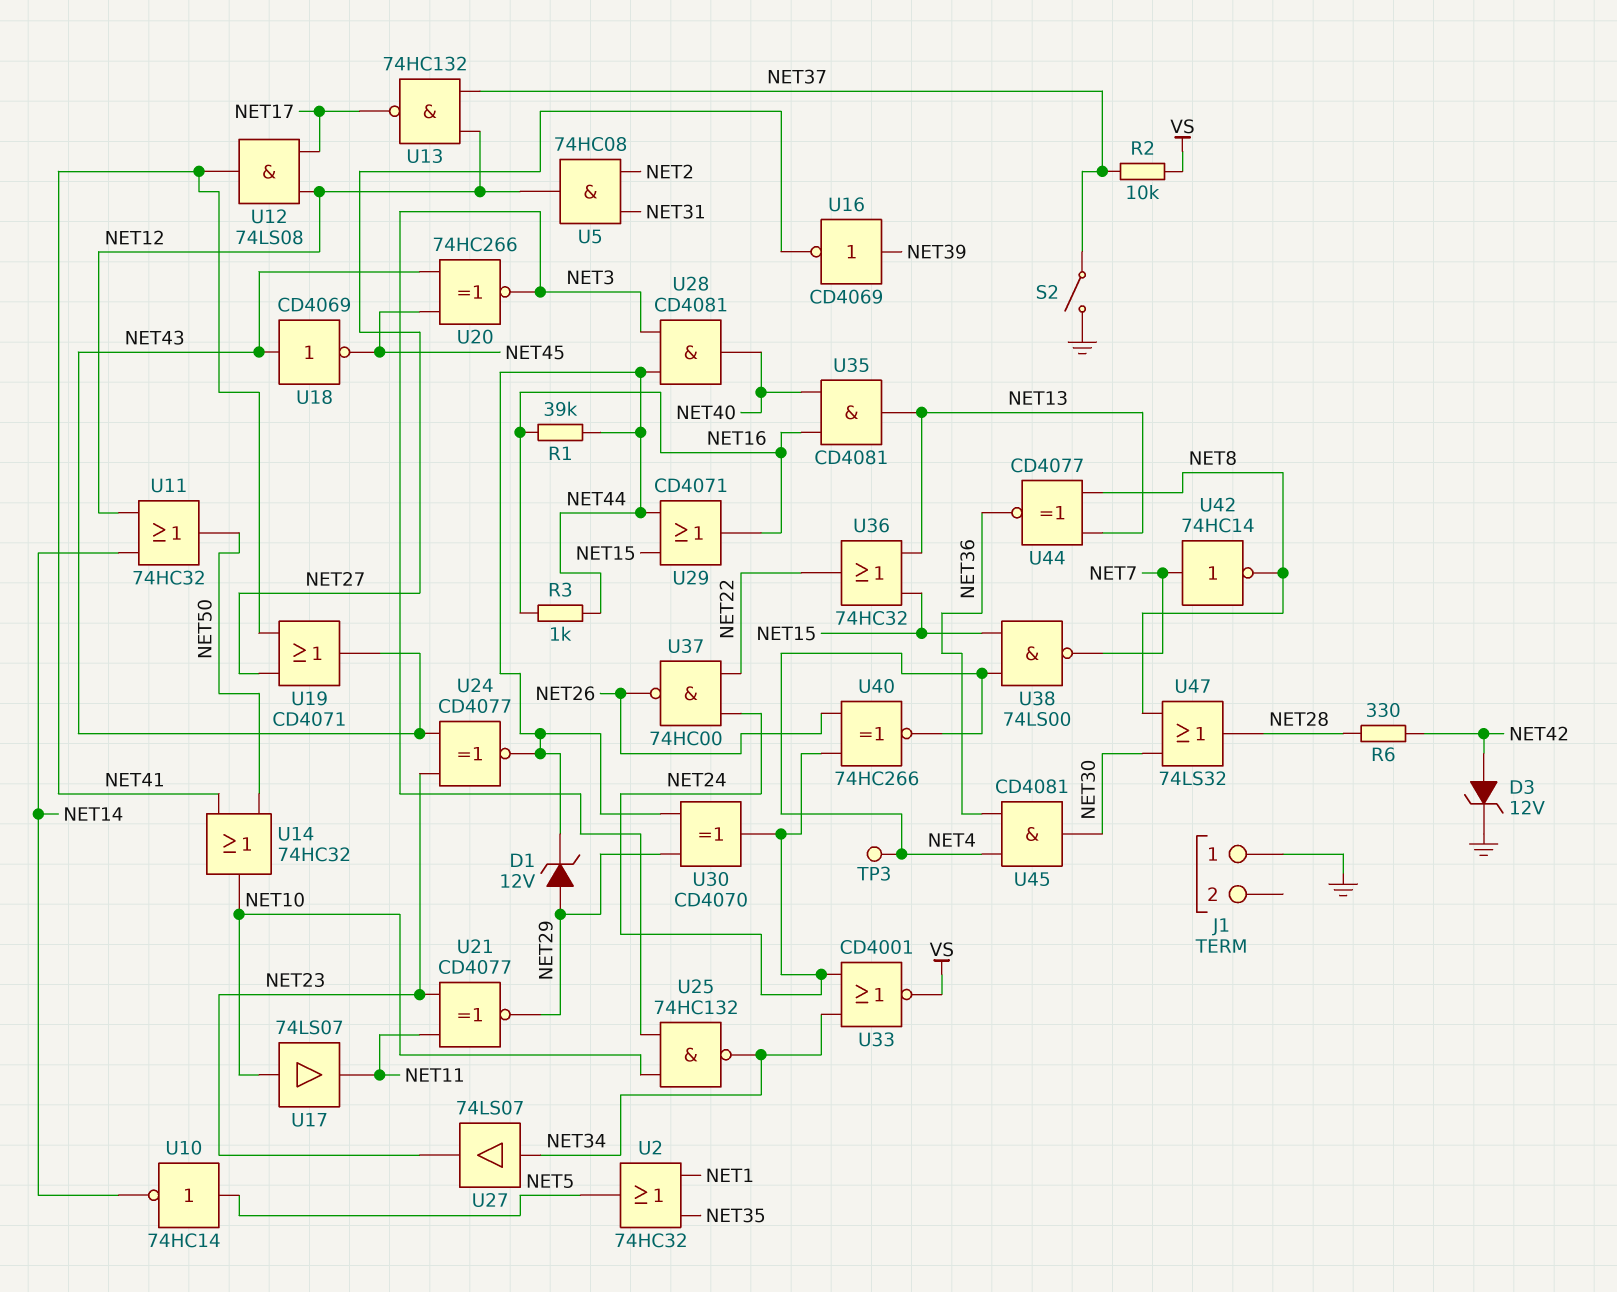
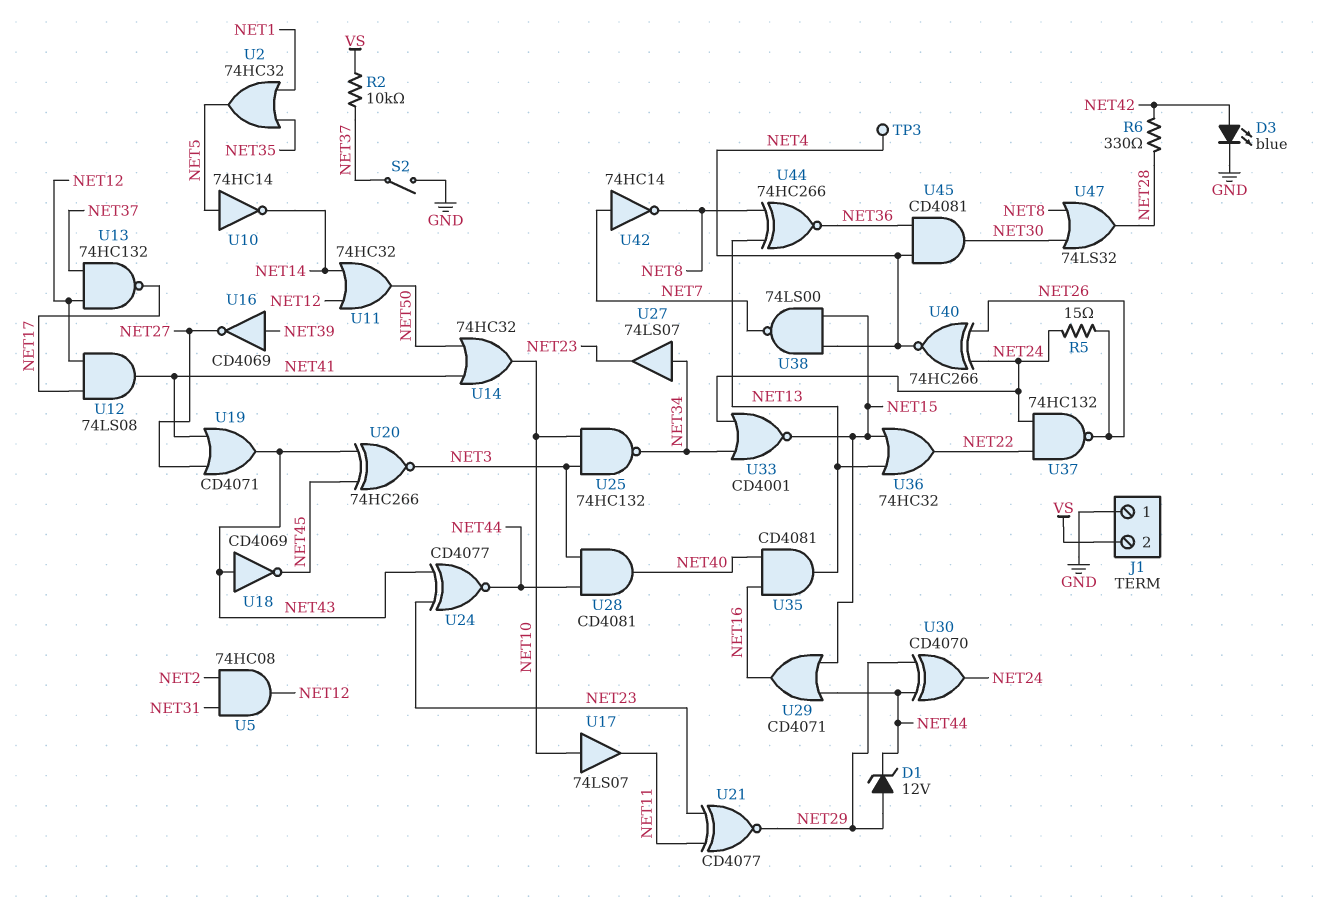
D3: zener 12V (A NET42, K GND) -> LED blue (A NET42, K GND)
J1 pin 2: none -> VS
R1: 39k (NET16, NET44) -> none
R3: 1k (NET16, NET44) -> none
R5: none -> 15 (NET24, NET26)
U33: NOR CD4001 (in NET24, in NET34, out VS) -> NOR CD4001 (in NET24, in NET34, out NET15)
U37: NAND 74HC00 (in NET22, in NET24, out NET26) -> NAND 74HC132 (in NET22, in NET24, out NET26)
U44: XNOR CD4077 (in NET8, in NET13, out NET36) -> XNOR 74HC266 (in NET8, in NET13, out NET36)

